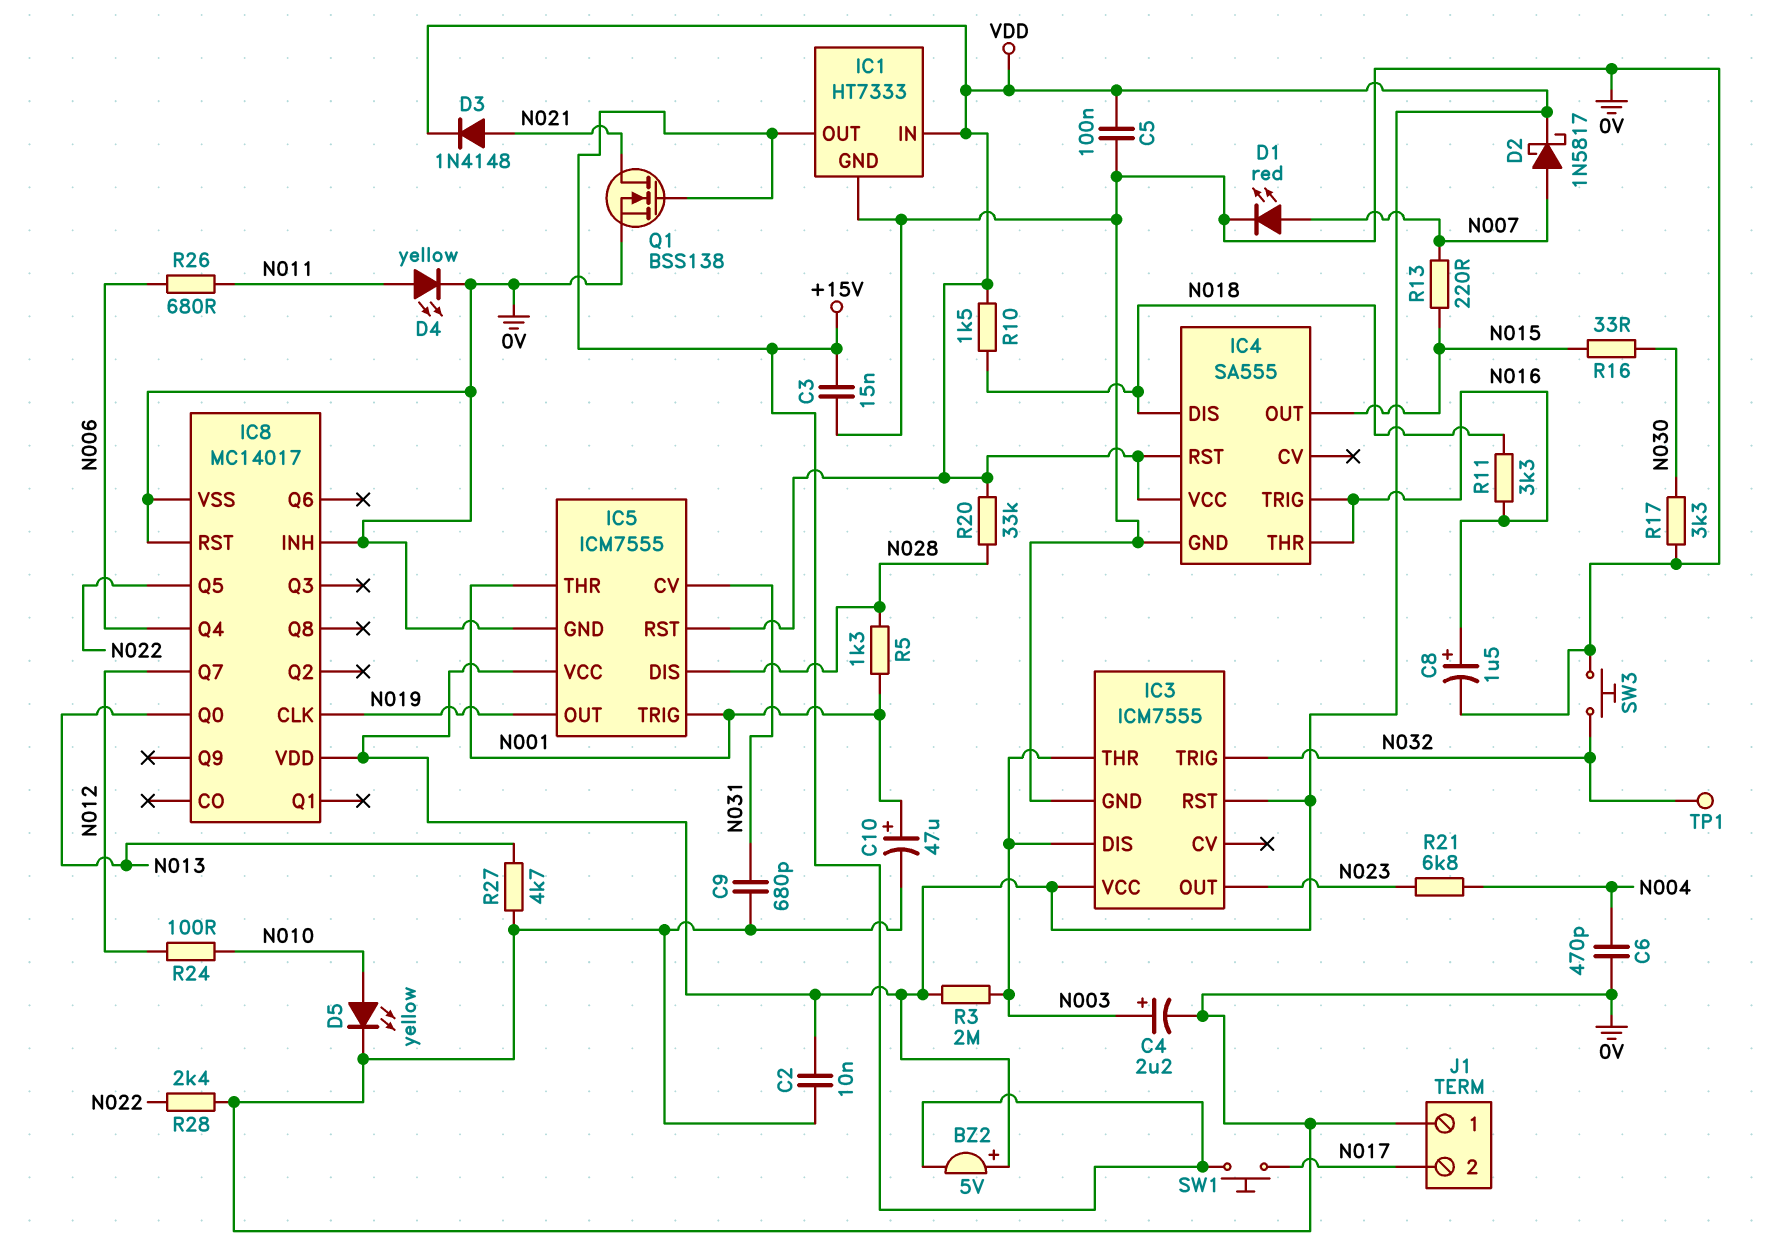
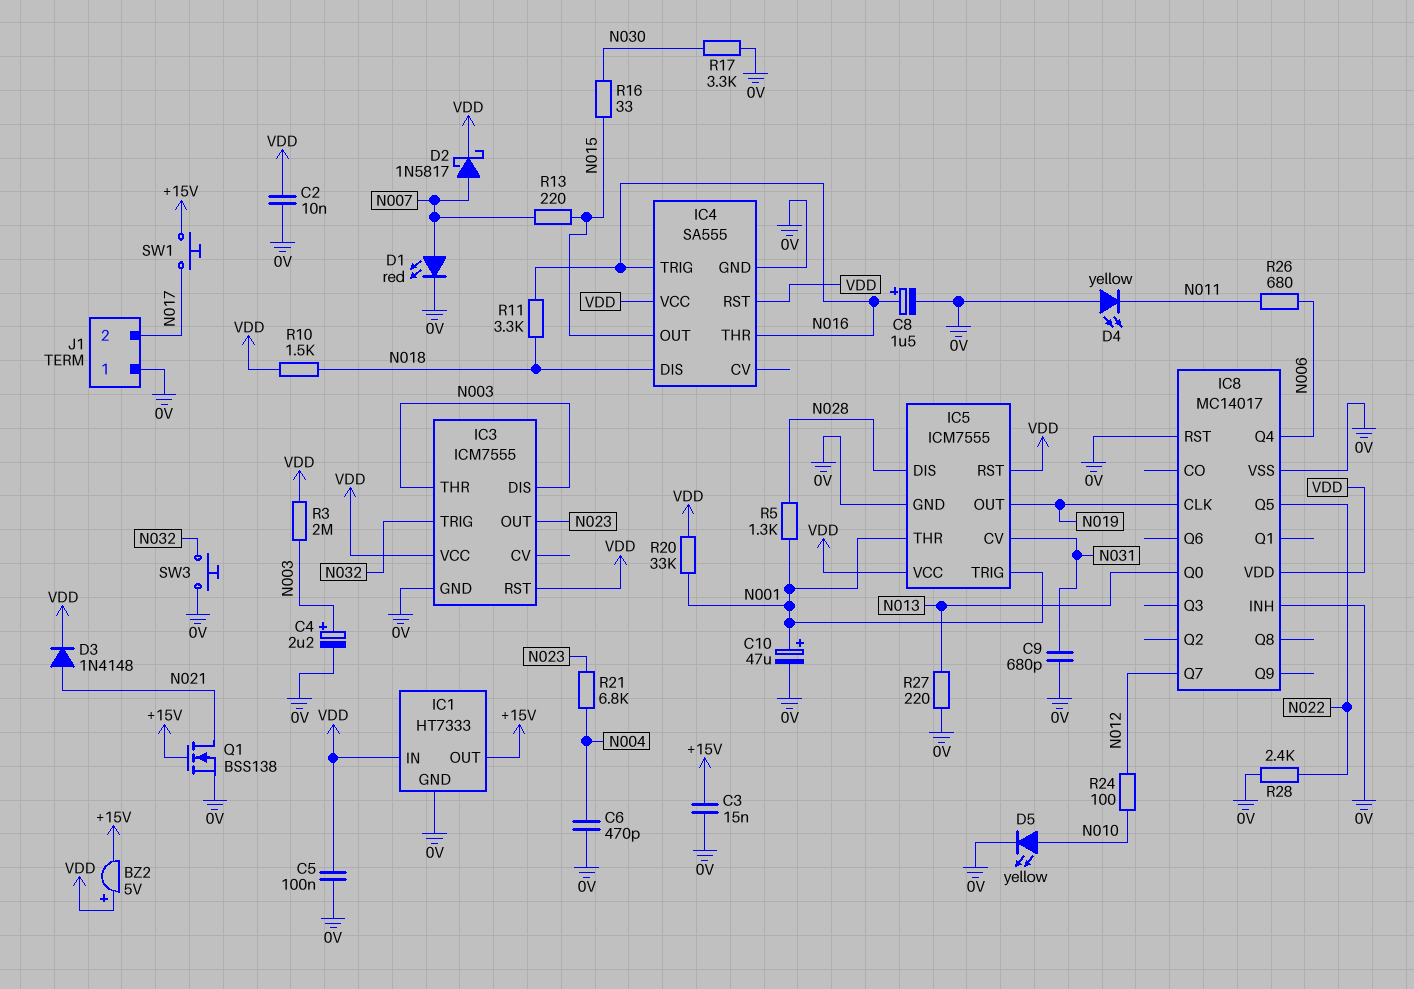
D4: LED yellow (A N011, K 0V) -> LED yellow (A 0V, K N011)
R20: 33k (N028, VDD) -> 33k (N001, VDD)
R27: 4.7k (0V, N013) -> 220 (0V, N013)
TP1: test point (N032) -> none

